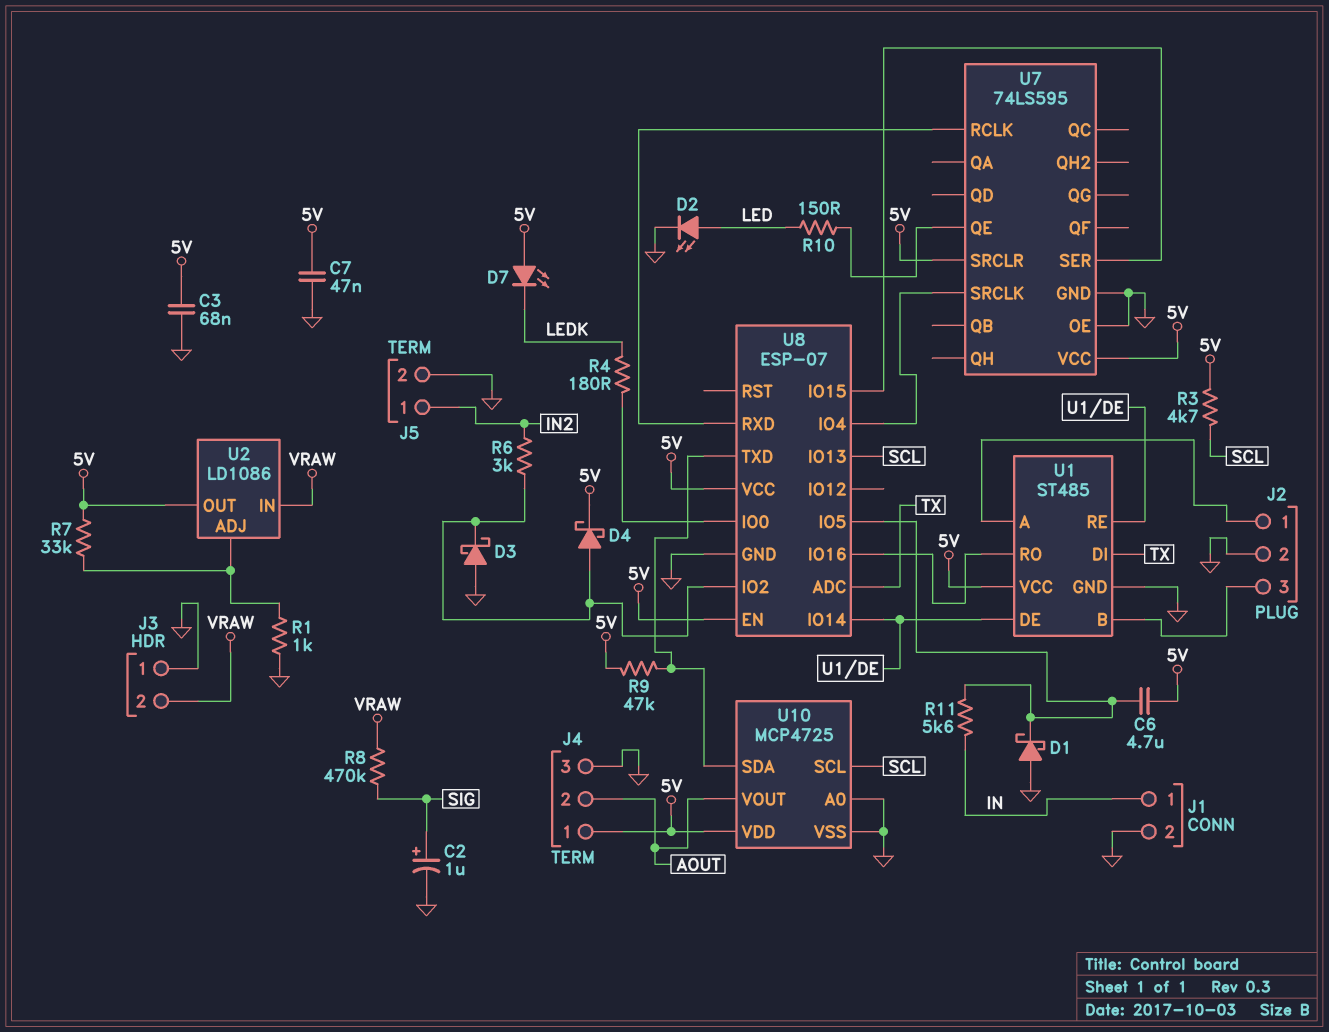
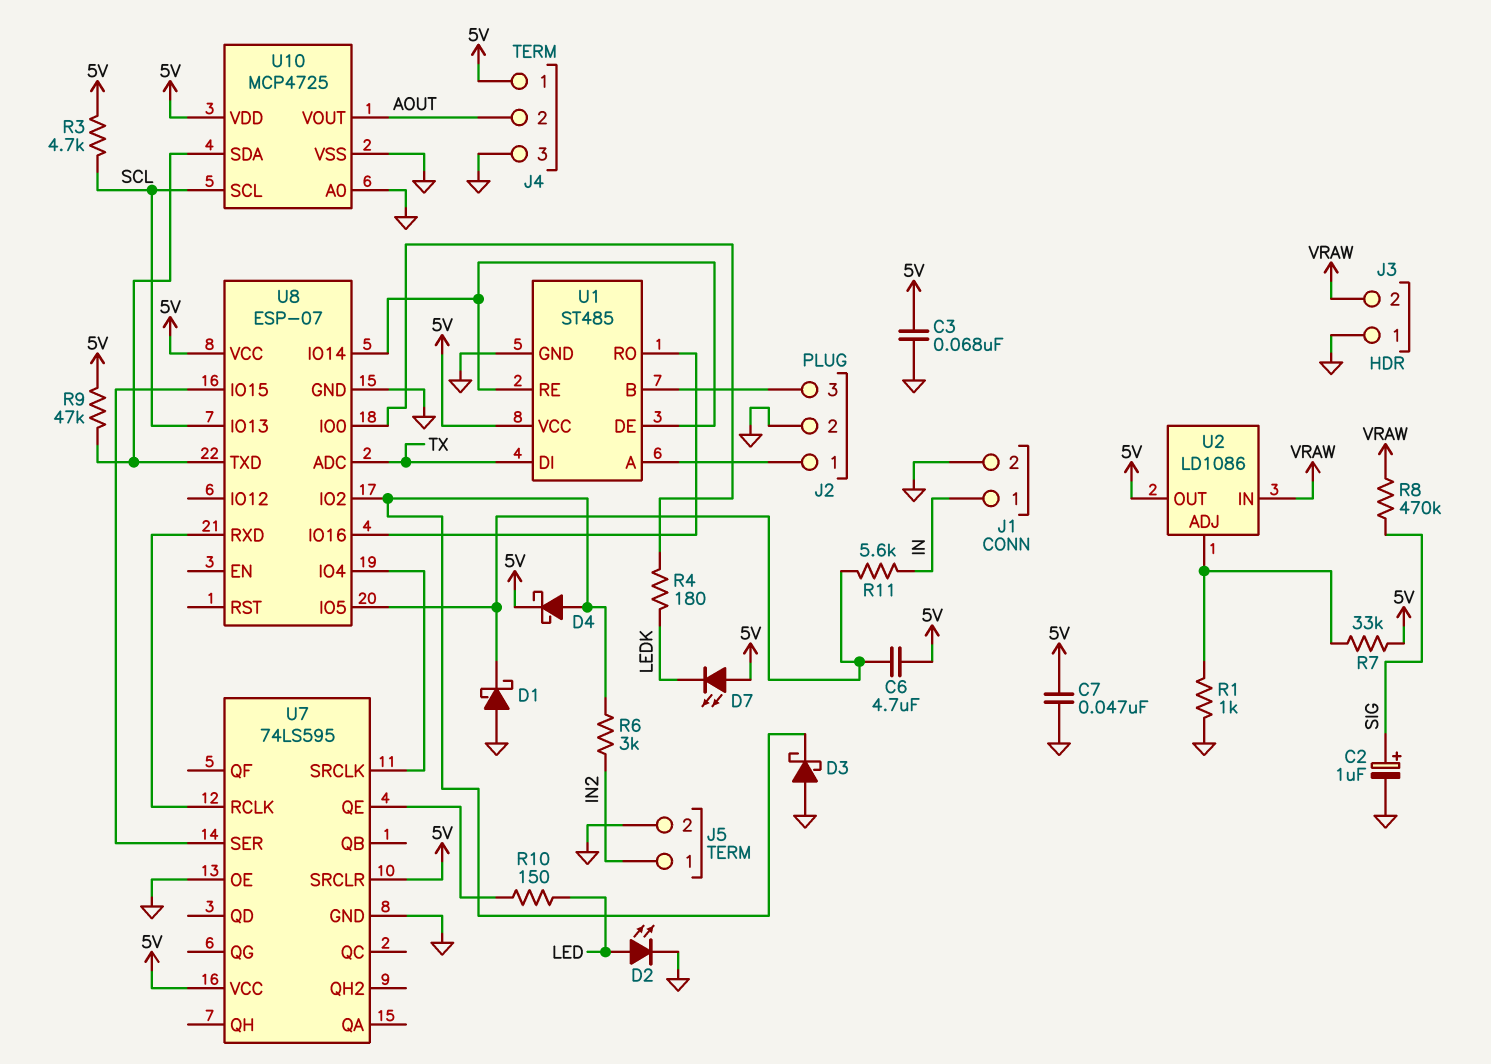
U8 pin EN: 5V -> none

